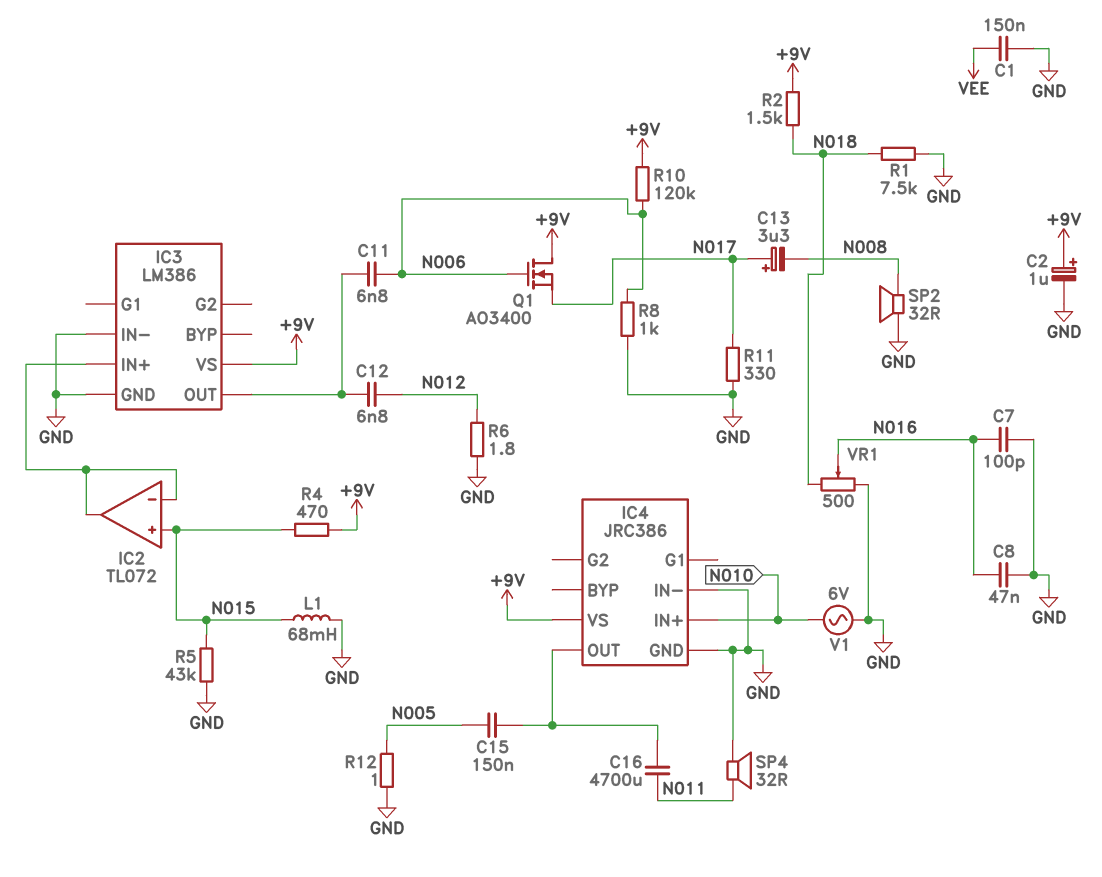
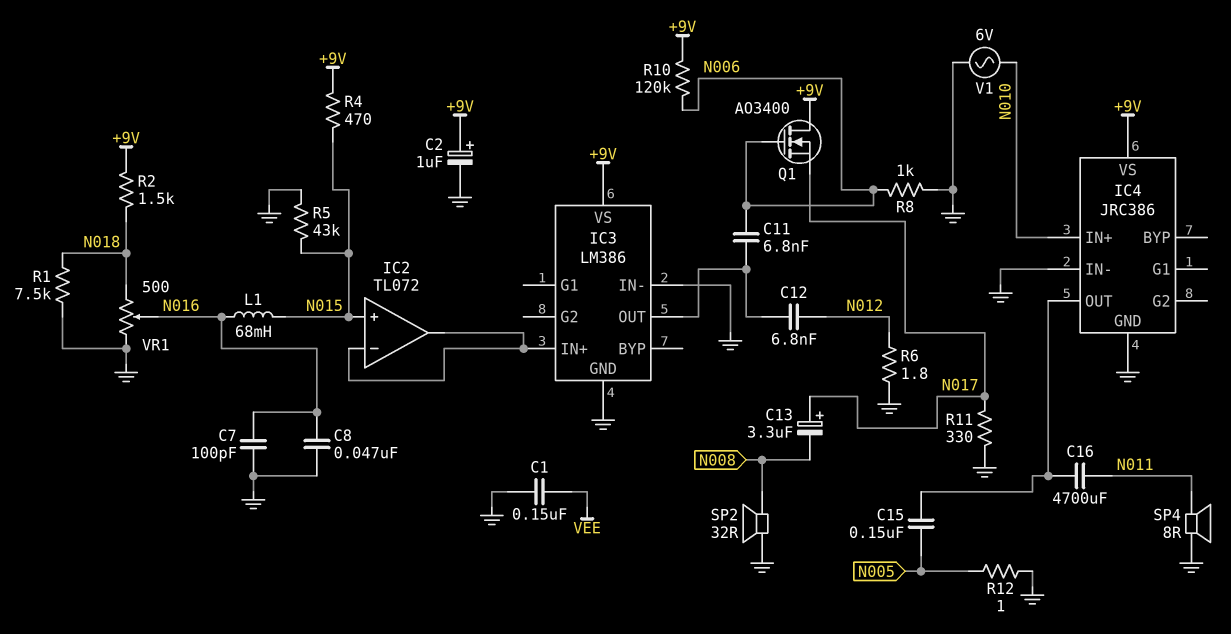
L1: 68mH (GND, N015) -> 68mH (N015, N016)
SP4: speaker 32R (GND, N011) -> speaker 8R (GND, N011)

